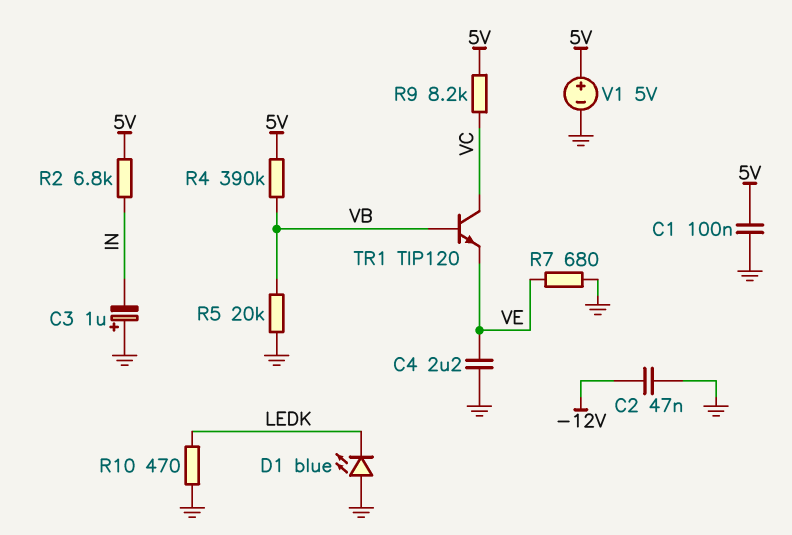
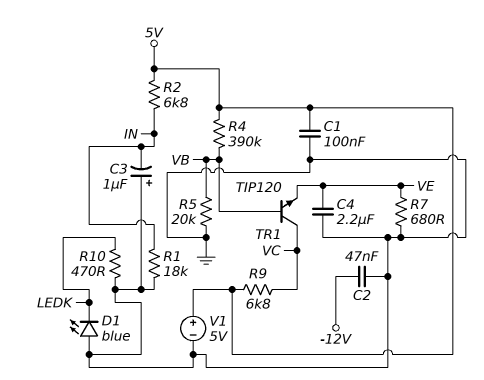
R1: none -> 18k (GND, IN)
R9: 8.2k (5V, VC) -> 6.8k (5V, VC)

